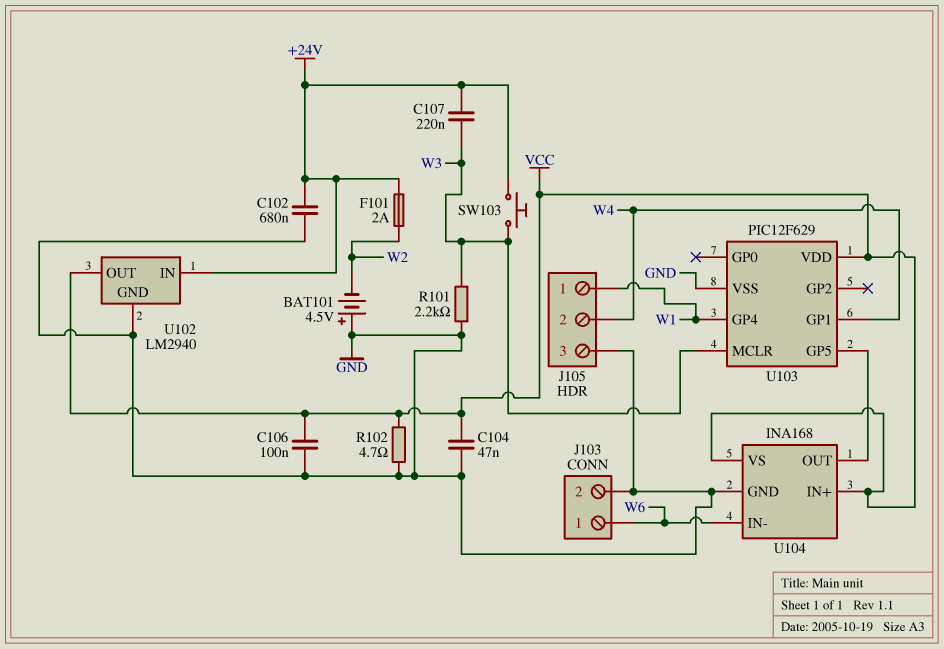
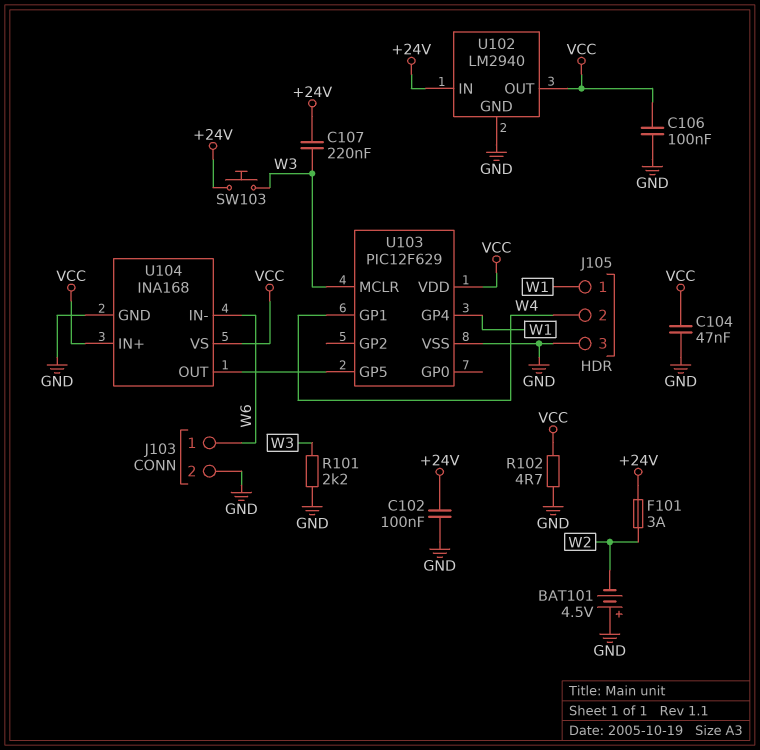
C102: 680nF (+24V, GND) -> 100nF (+24V, GND)
F101: 2A (+24V, W2) -> 3A (+24V, W2)

